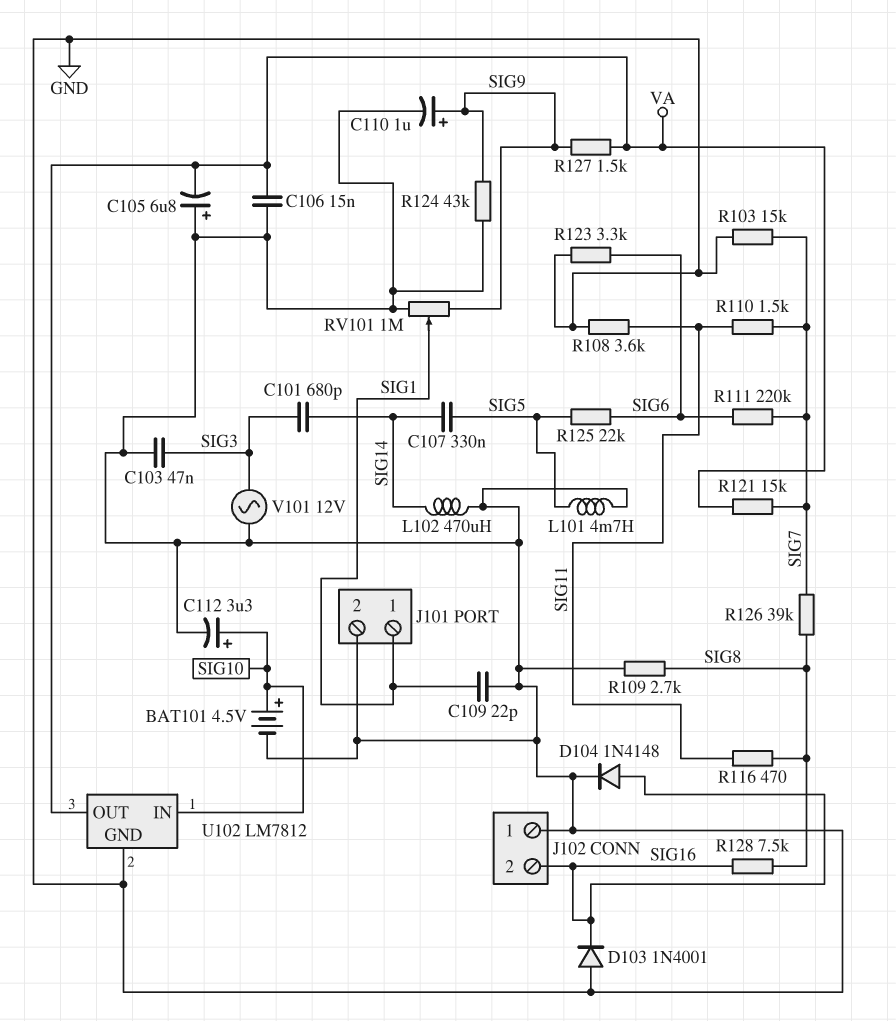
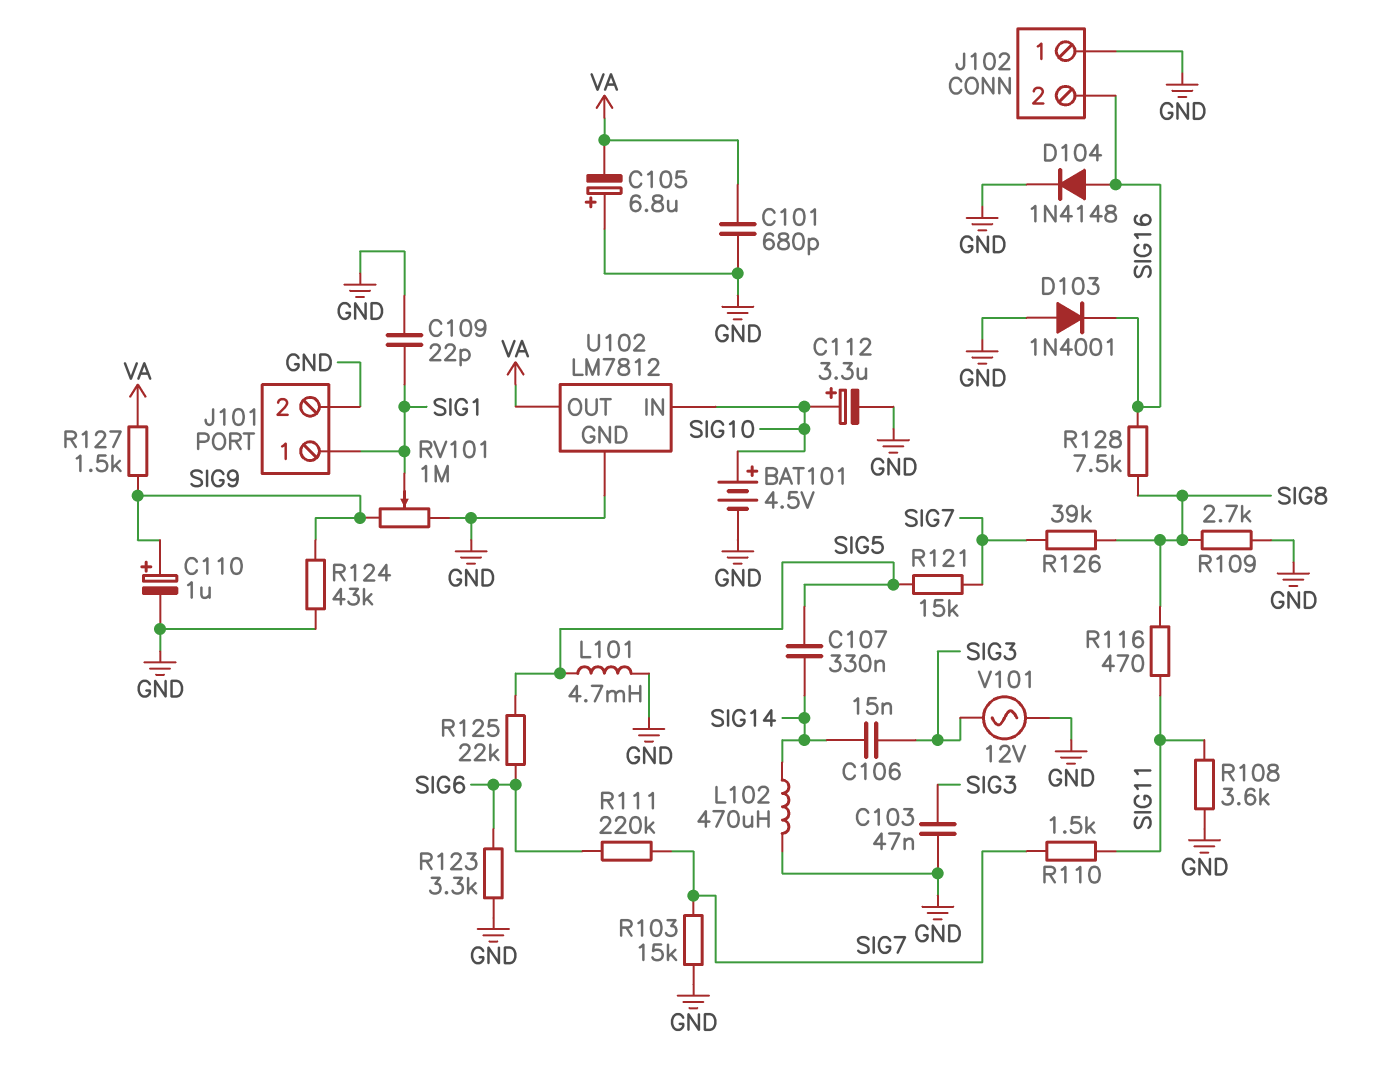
C101: 680pF (SIG3, SIG14) -> 680pF (GND, VA)
C106: 15nF (GND, VA) -> 15nF (SIG3, SIG14)
R121: 15k (SIG7, VA) -> 15k (SIG5, SIG7)

